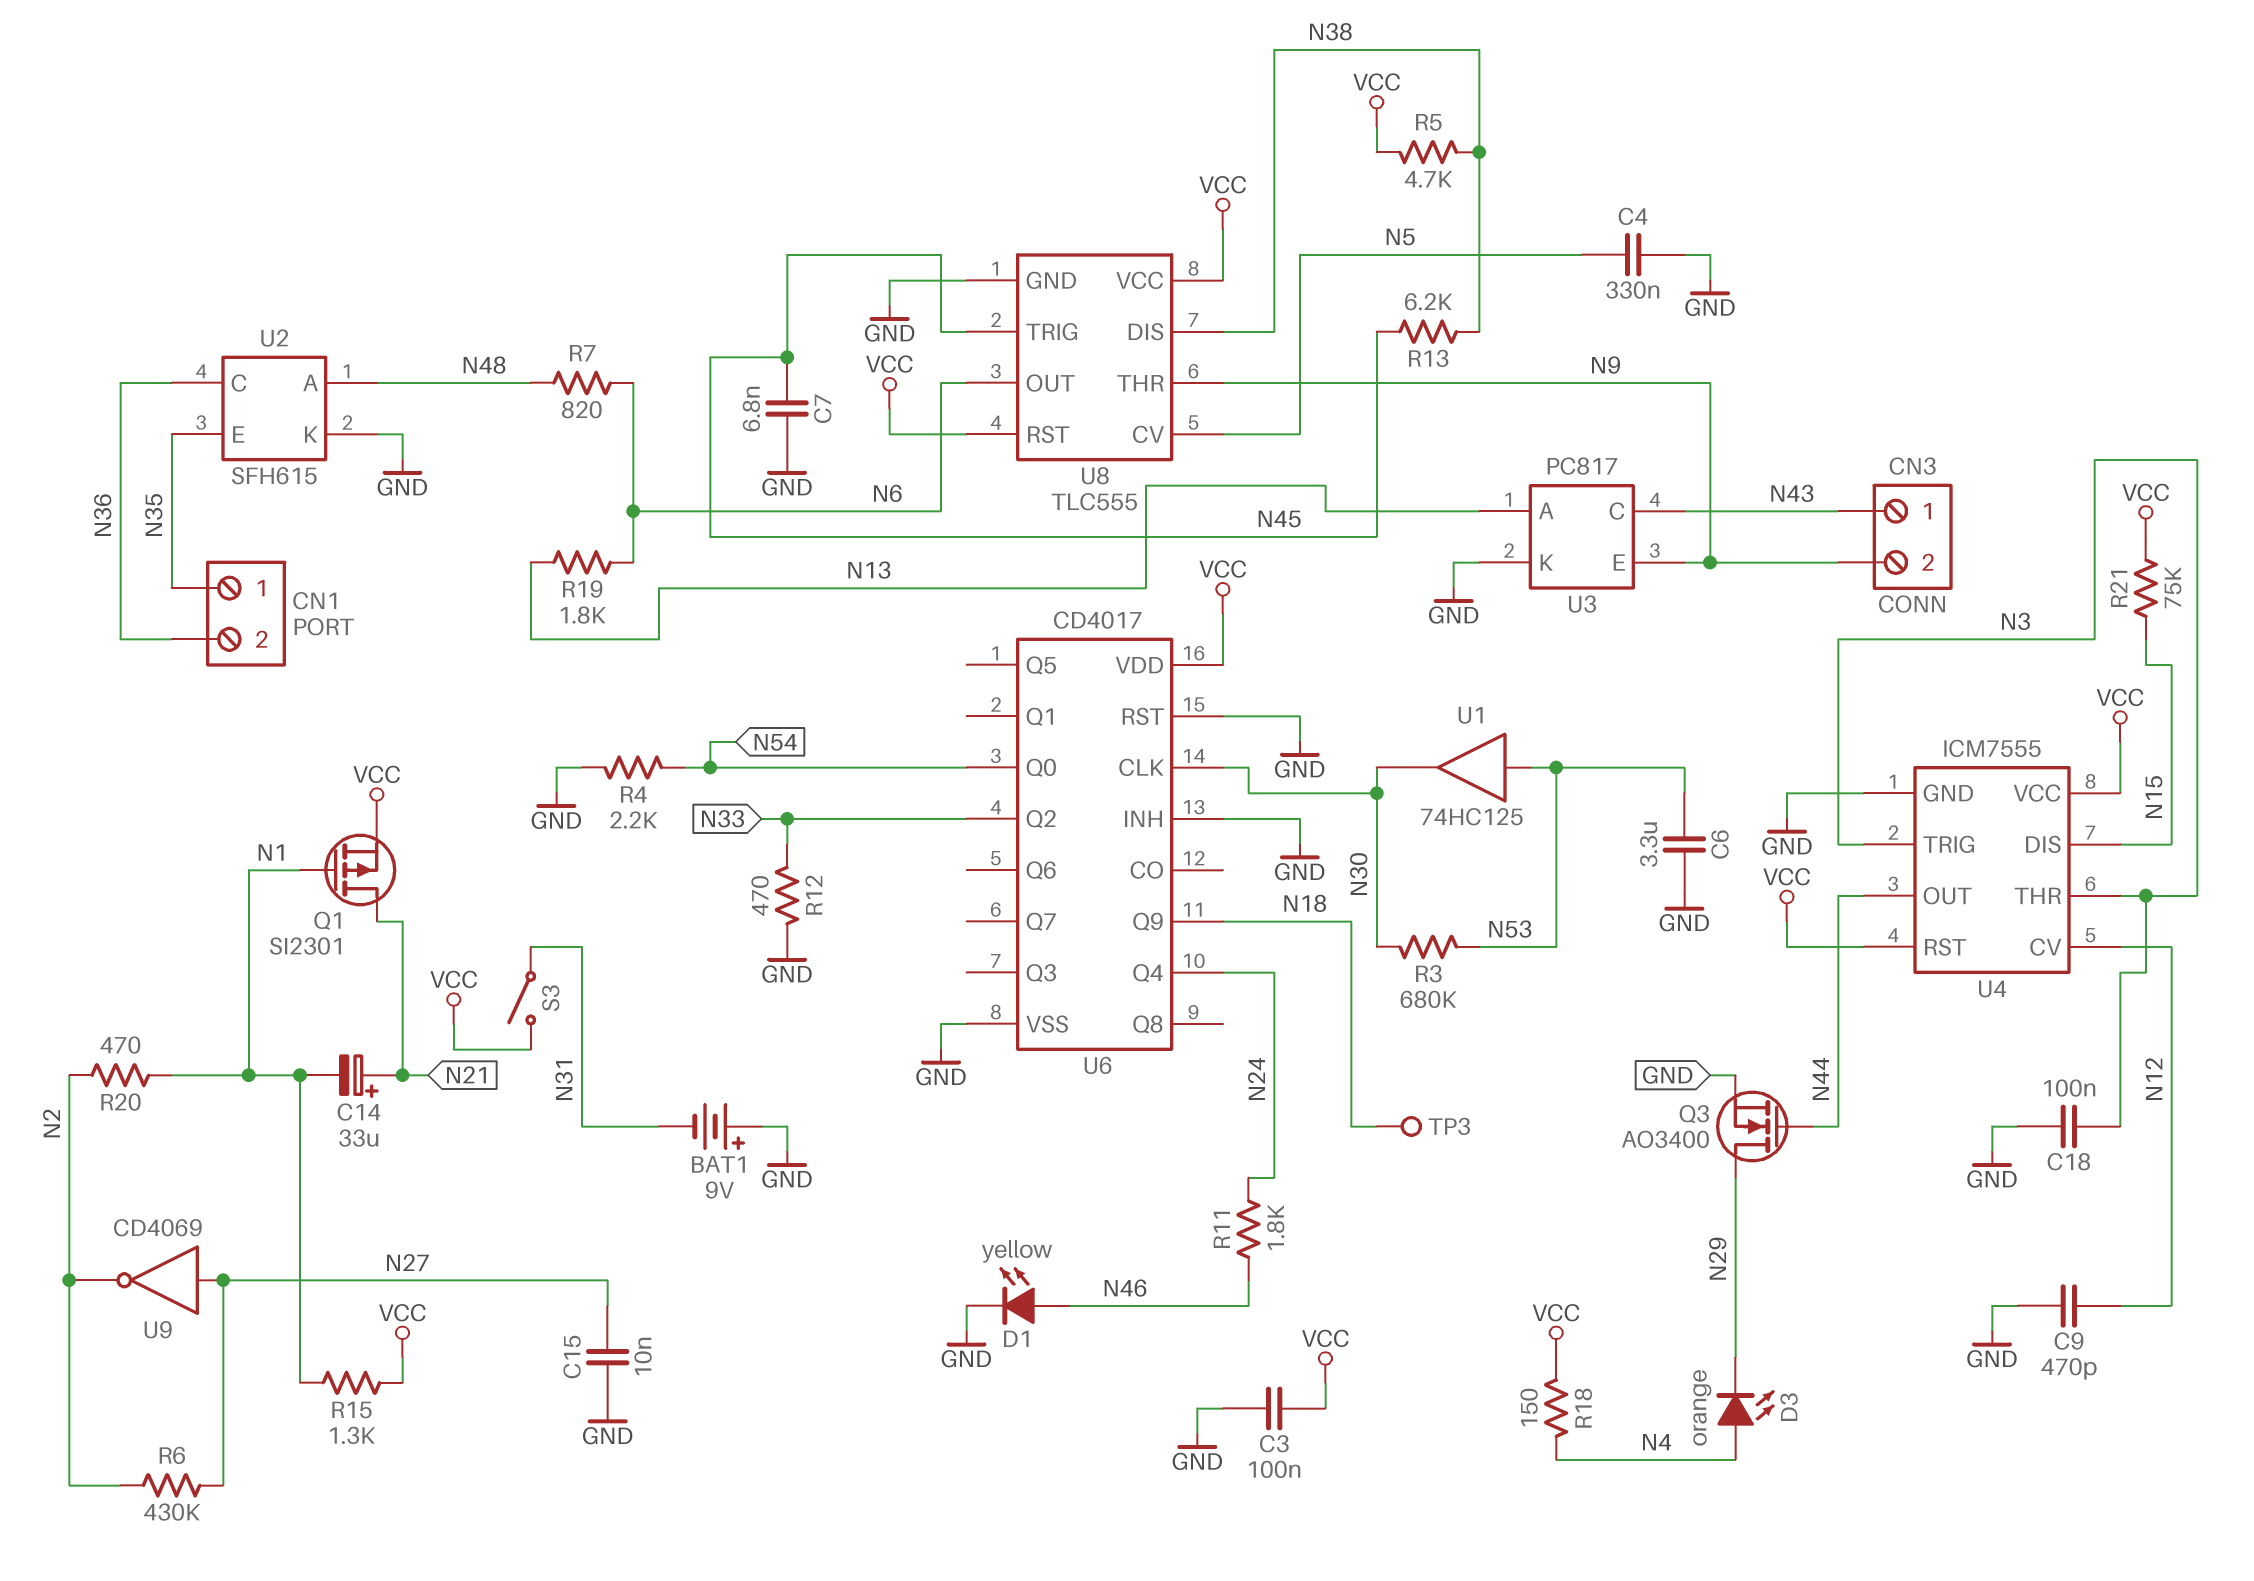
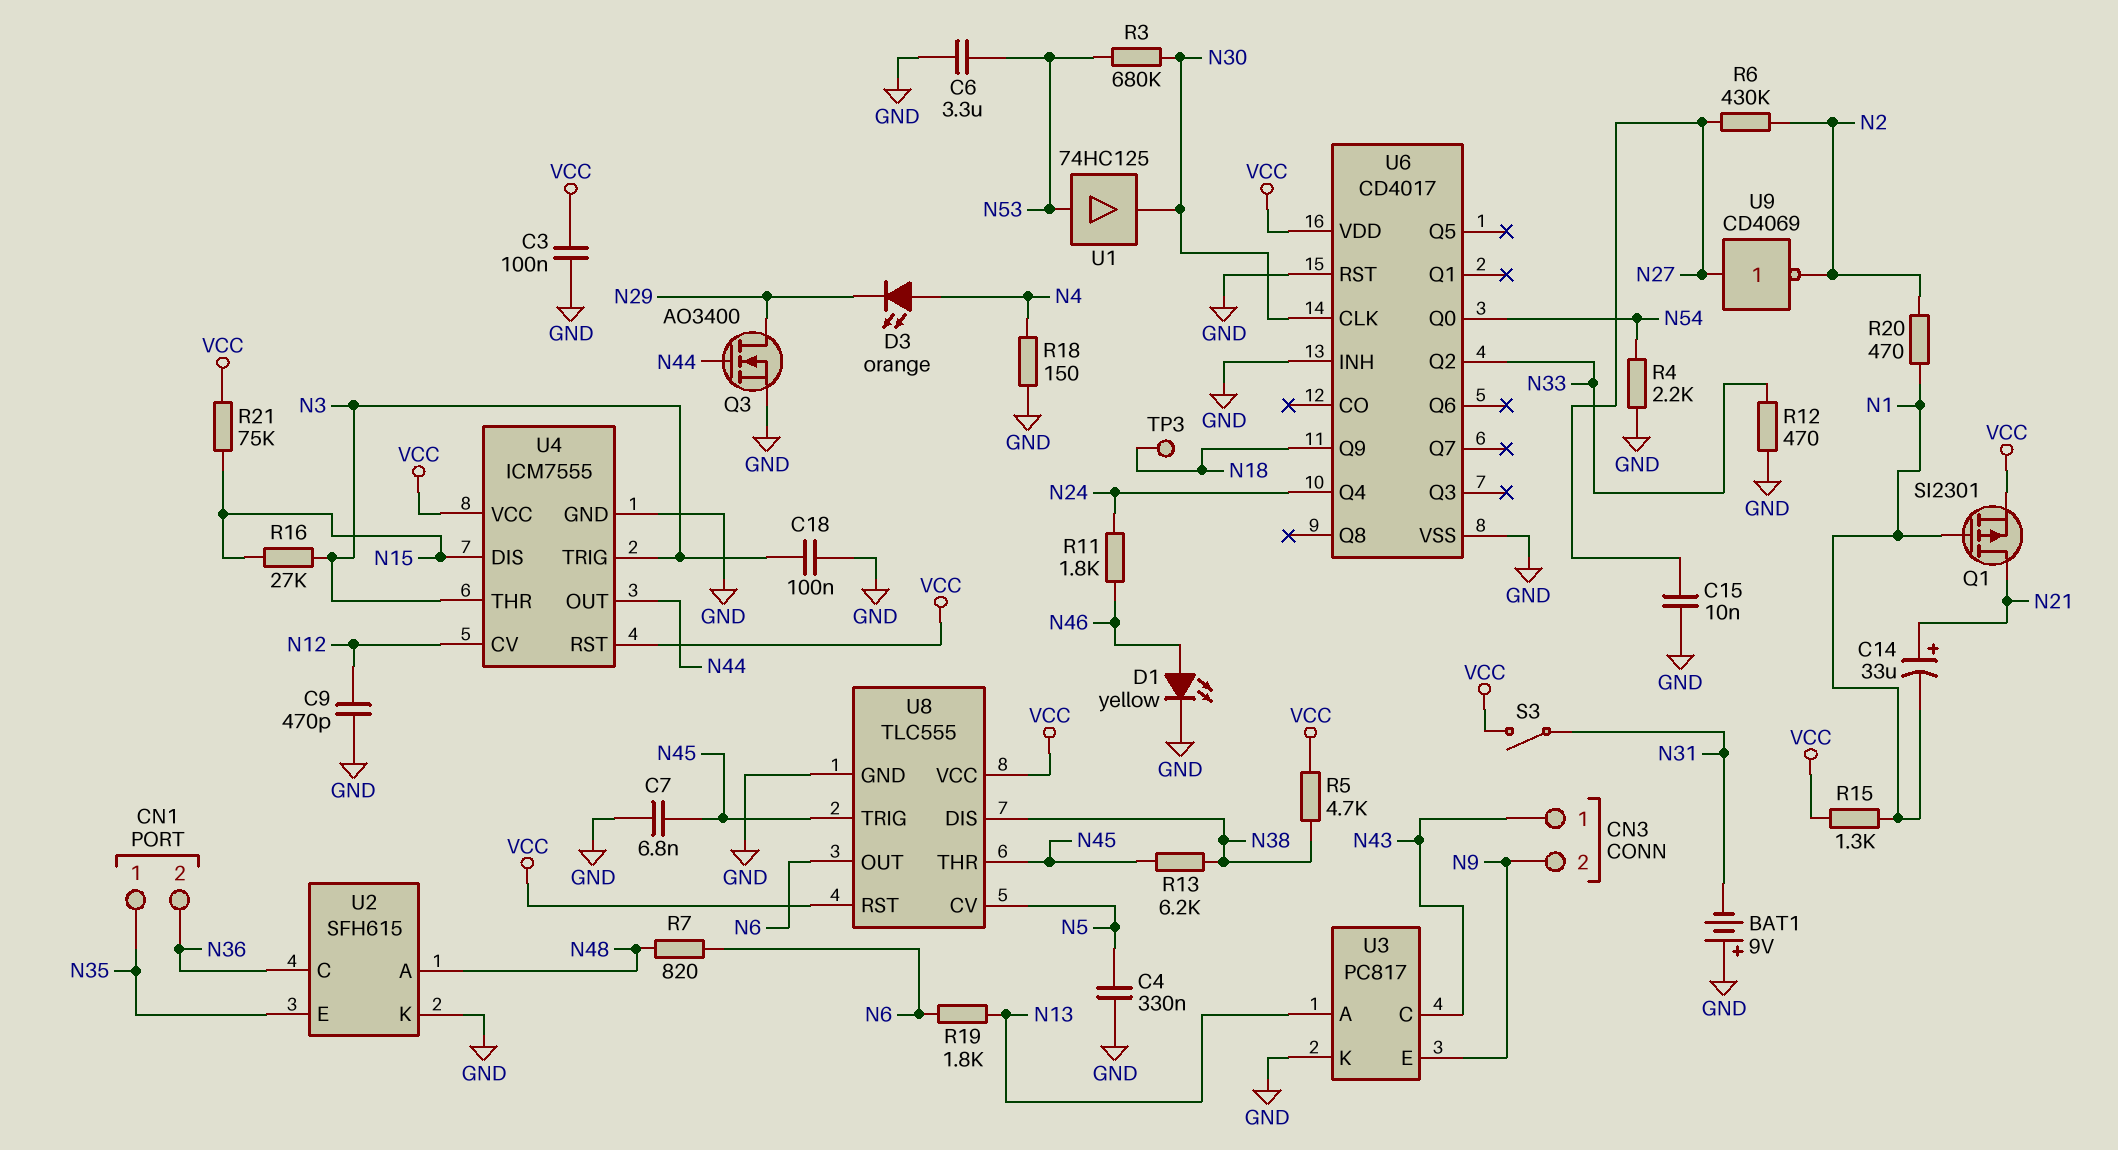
R16: none -> 27k (N3, N15)
R18: 150 (N4, VCC) -> 150 (GND, N4)
U8 pin THR: N9 -> N45

